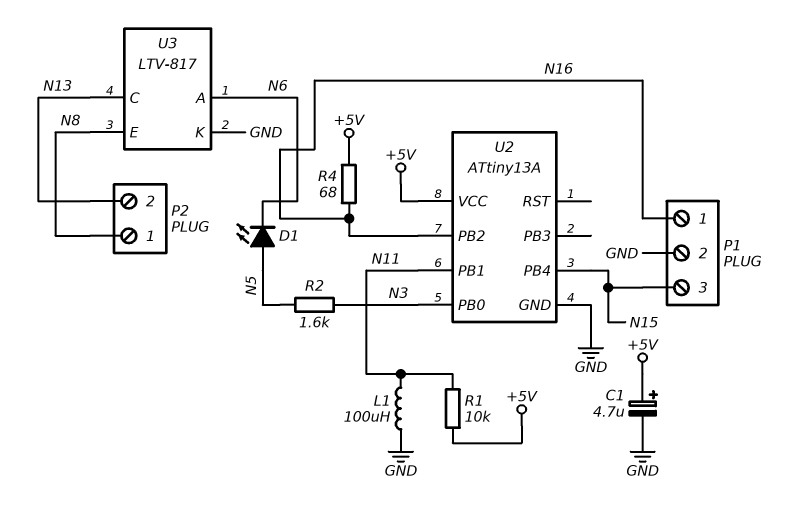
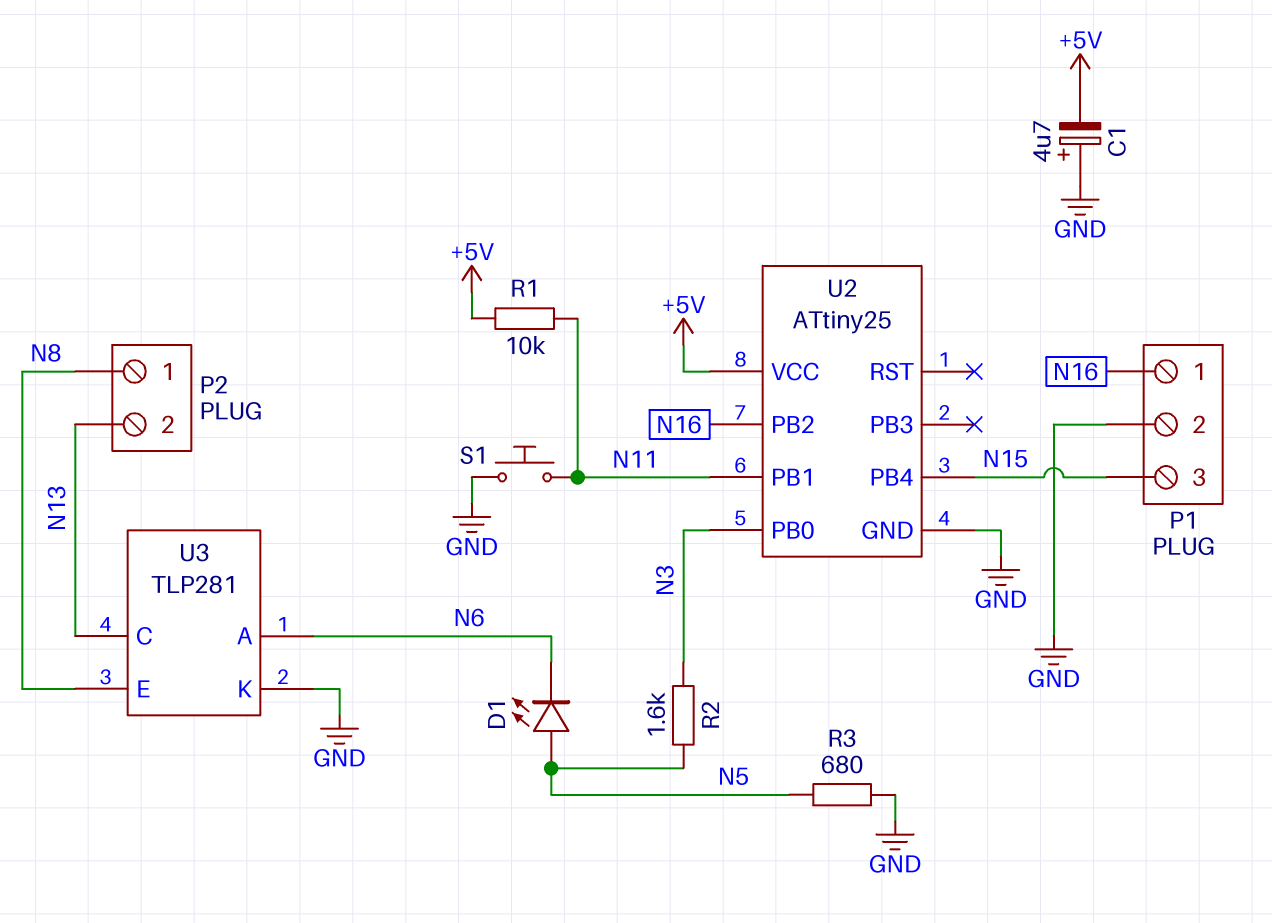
C1: 4.7uF (plus +5V, minus GND) -> 4.7uF (plus GND, minus +5V)
L1: 100uH (GND, N11) -> none
R3: none -> 680 (GND, N5)
R4: 68 (+5V, N16) -> none
S1: none -> button (GND, N11)
U2: ATtiny13A -> ATtiny25
U3: LTV-817 -> TLP281

